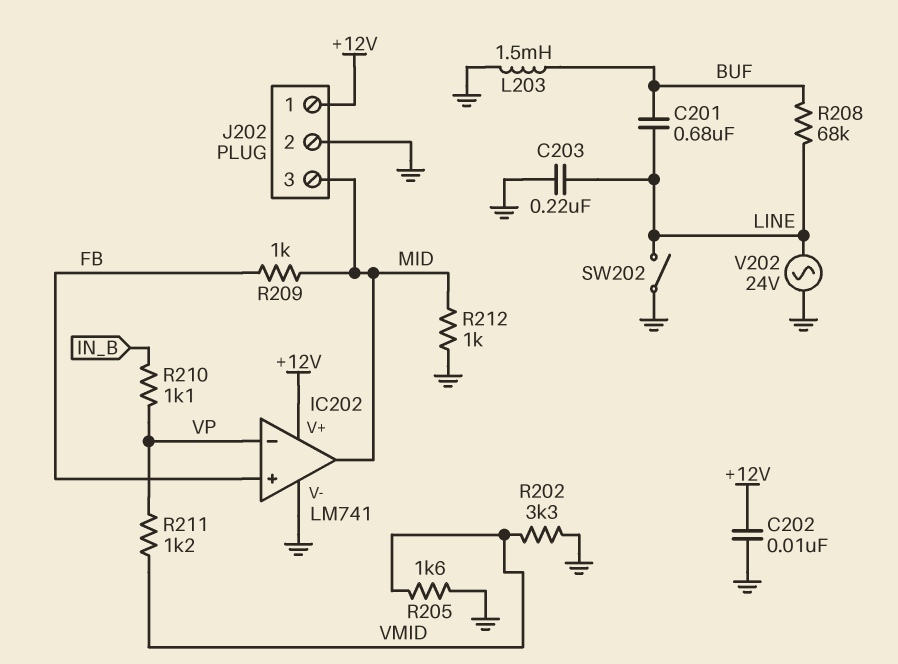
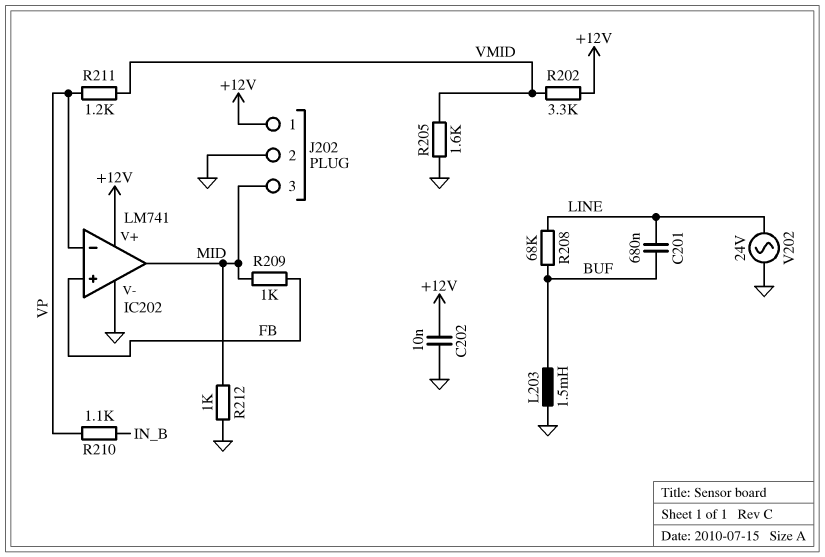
C203: 220nF (GND, LINE) -> none
R202: 3.3k (GND, VMID) -> 3.3k (+12V, VMID)
SW202: switch (GND, LINE) -> none

